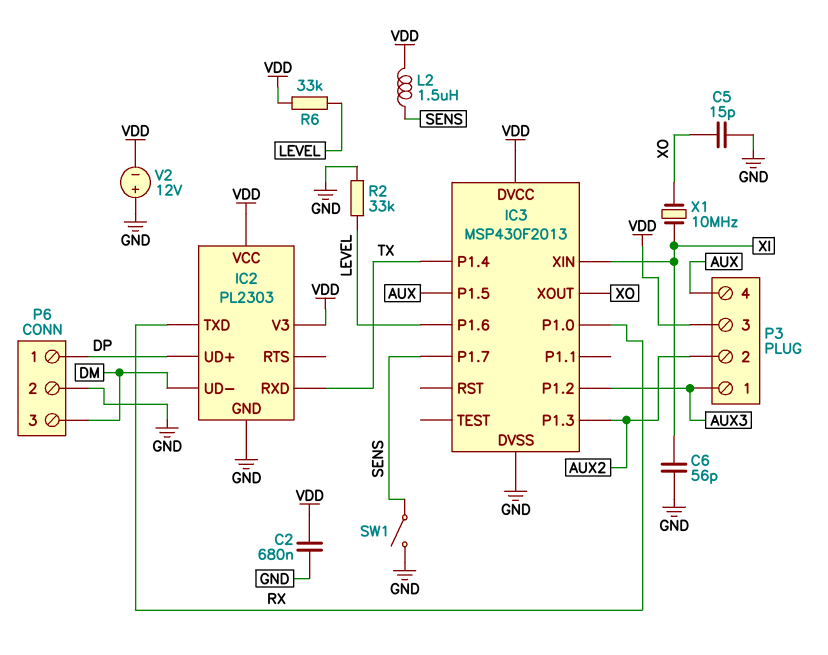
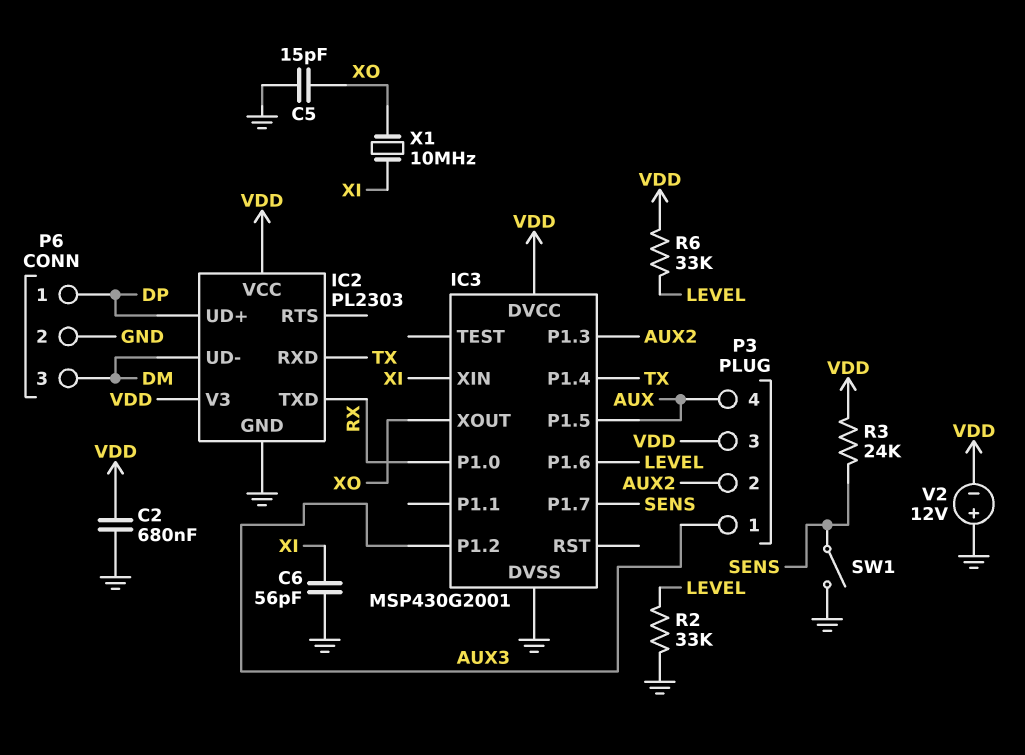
IC3: MSP430F2013 -> MSP430G2001
L2: 1.5uH (SENS, VDD) -> none
R3: none -> 24k (SENS, VDD)

